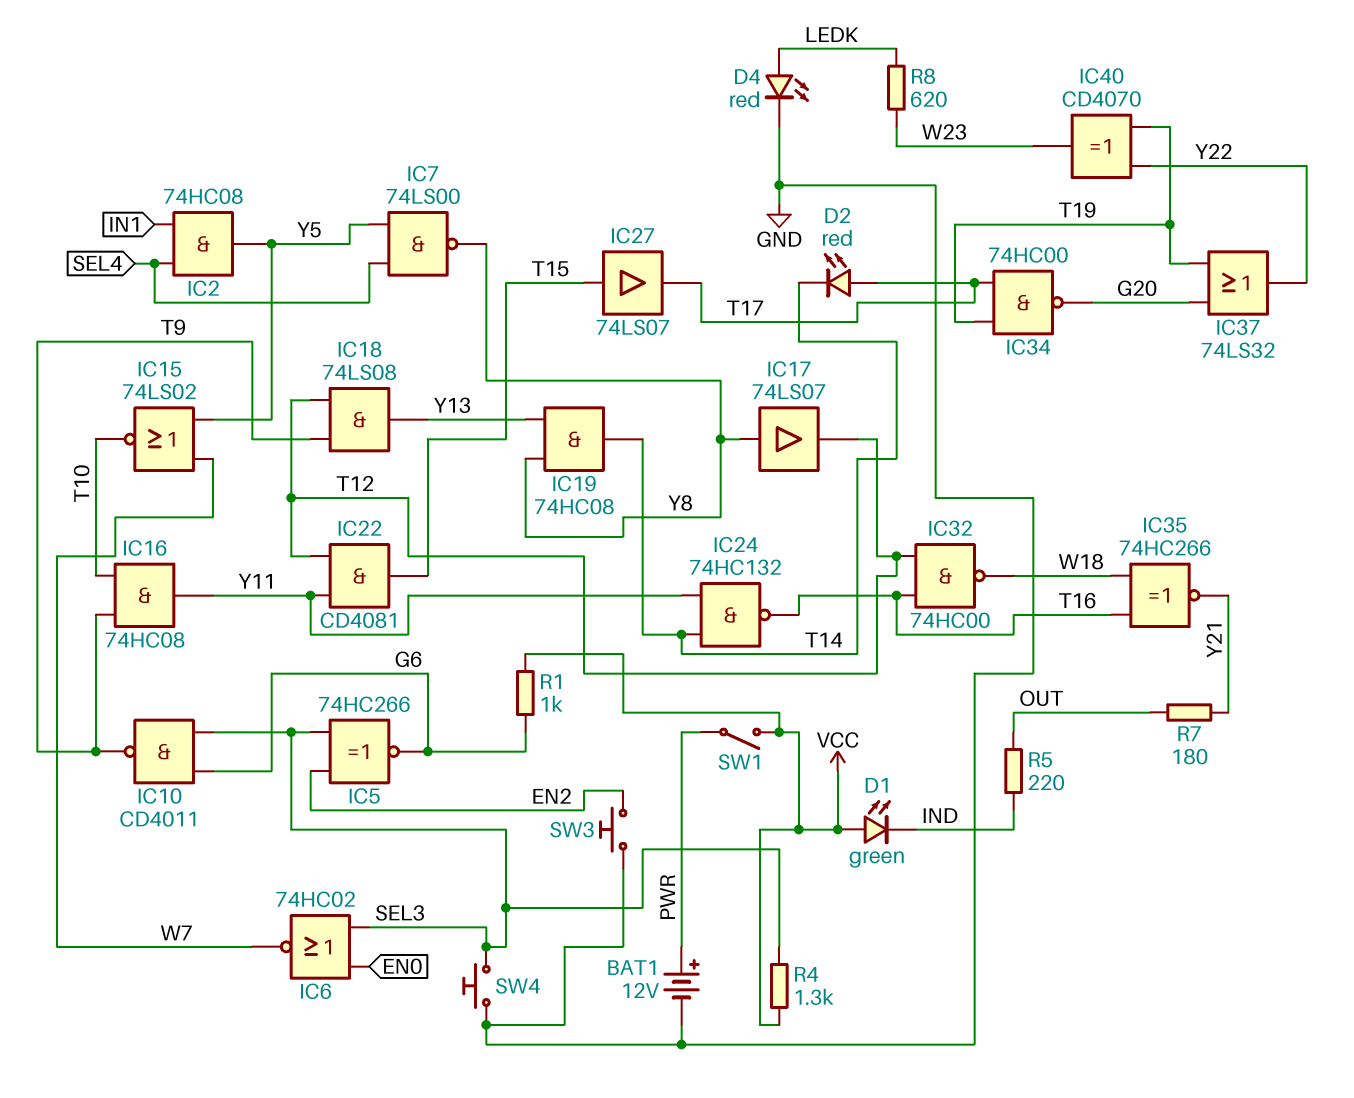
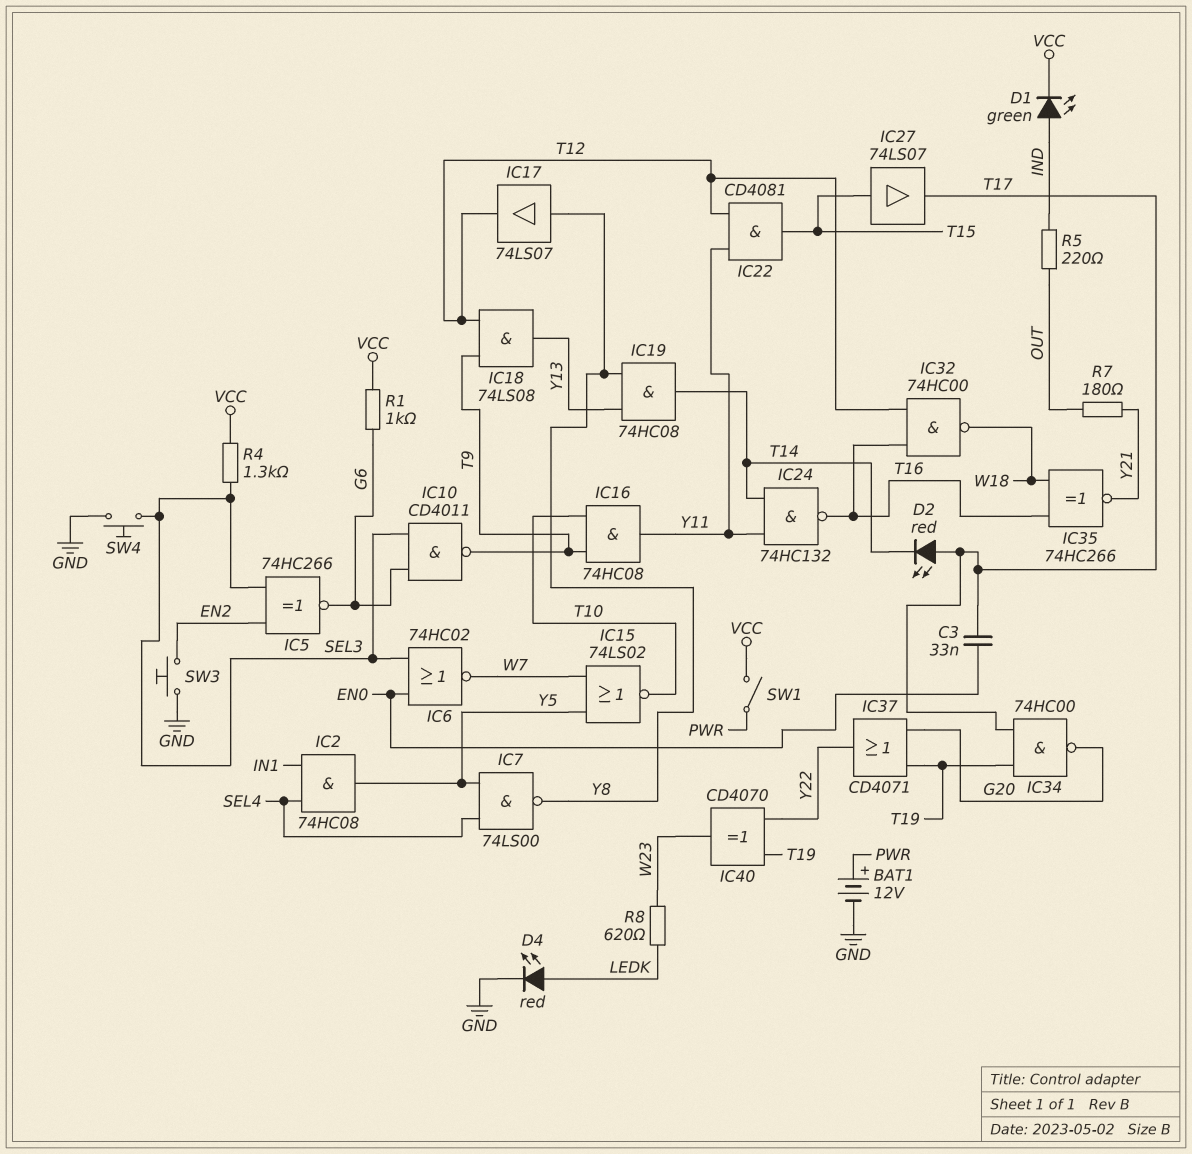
C3: none -> 33nF (EN0, T17)
D1: LED green (A VCC, K IND) -> LED green (A IND, K VCC)
IC37: OR 74LS32 (in G20, in T19, out Y22) -> OR CD4071 (in G20, in T19, out Y22)

